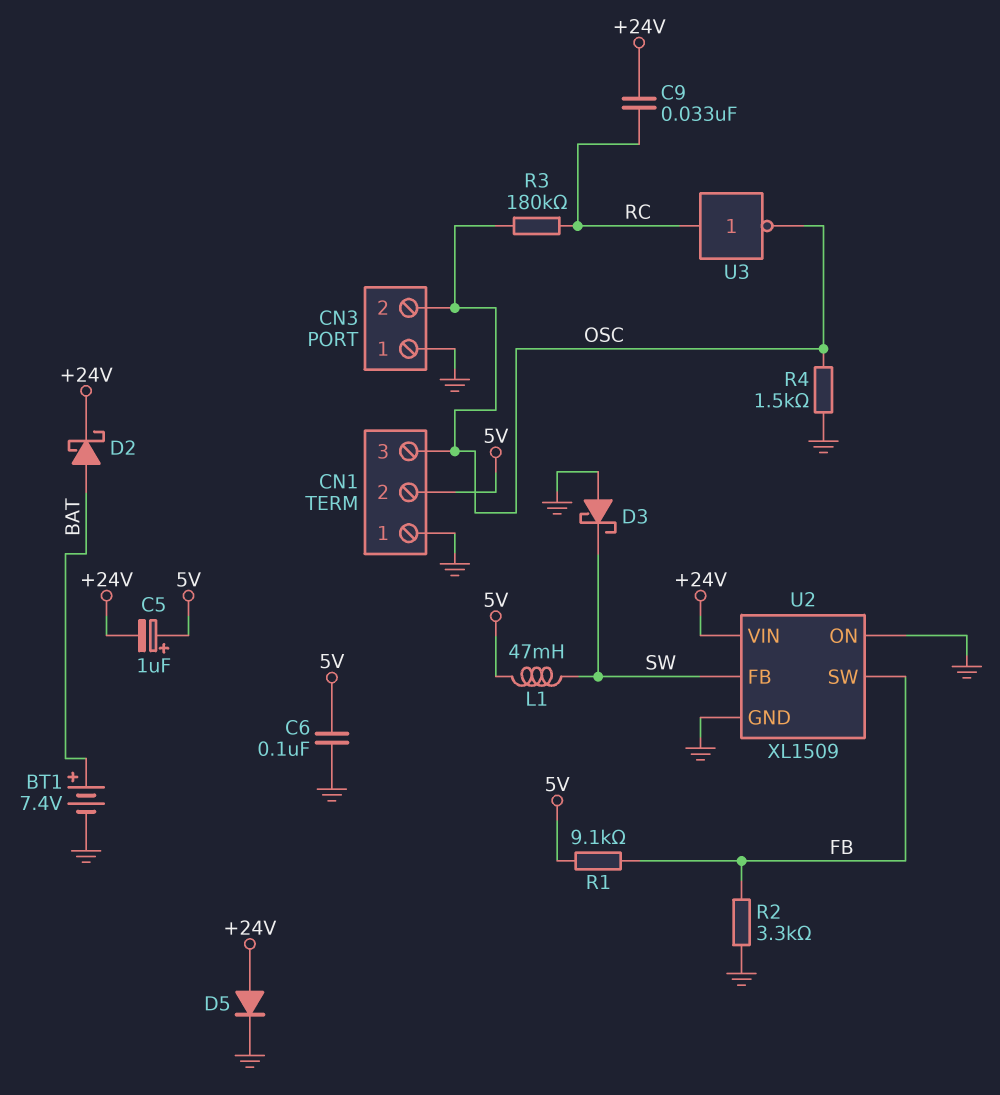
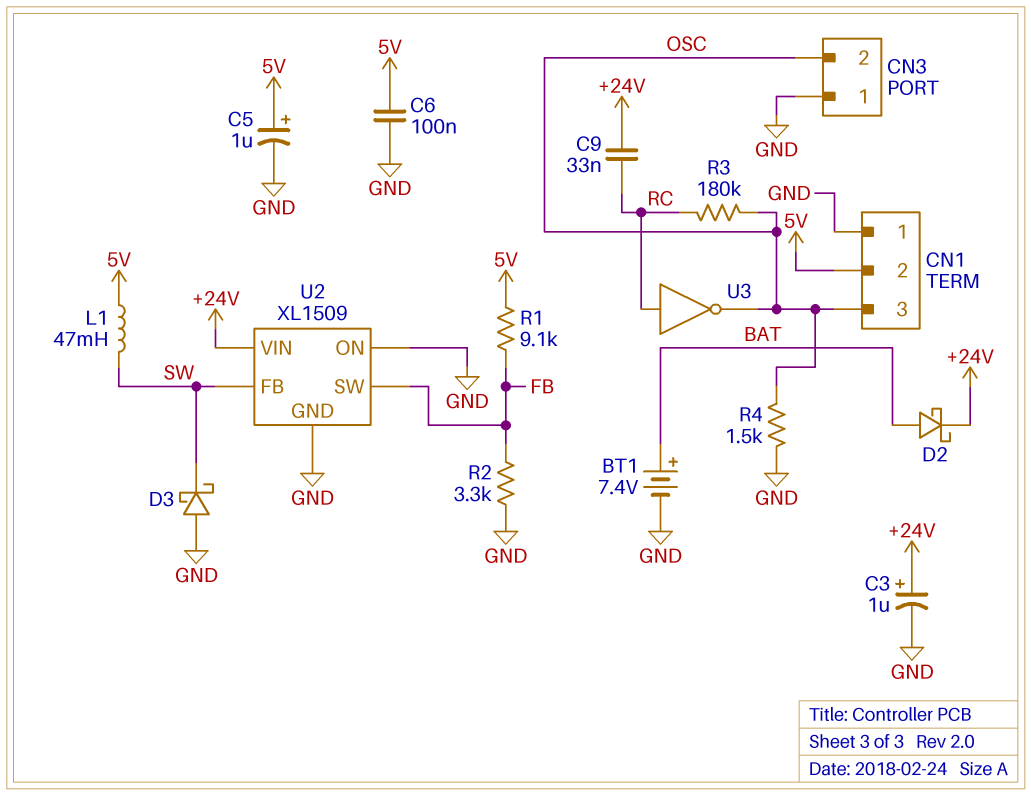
C3: none -> 1uF (plus +24V, minus GND)
C5: 1uF (plus 5V, minus +24V) -> 1uF (plus 5V, minus GND)
D5: diode (A +24V, K GND) -> none

